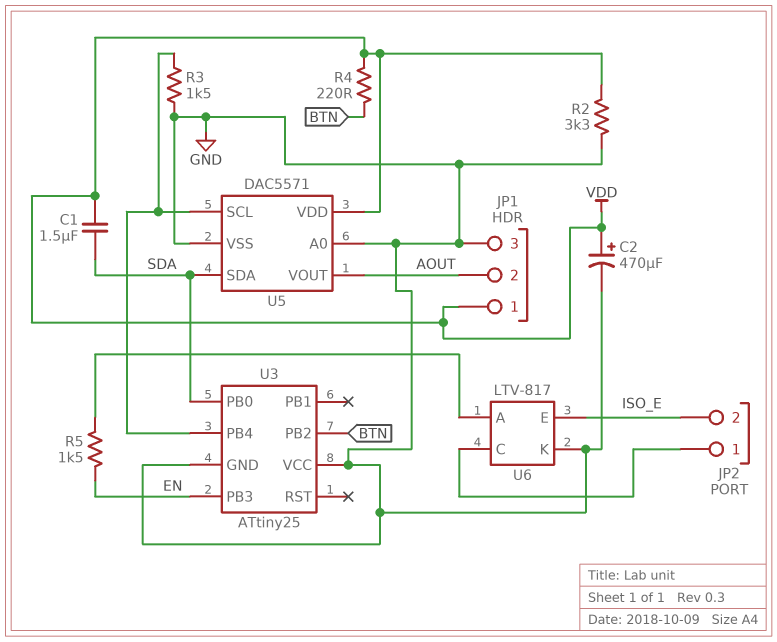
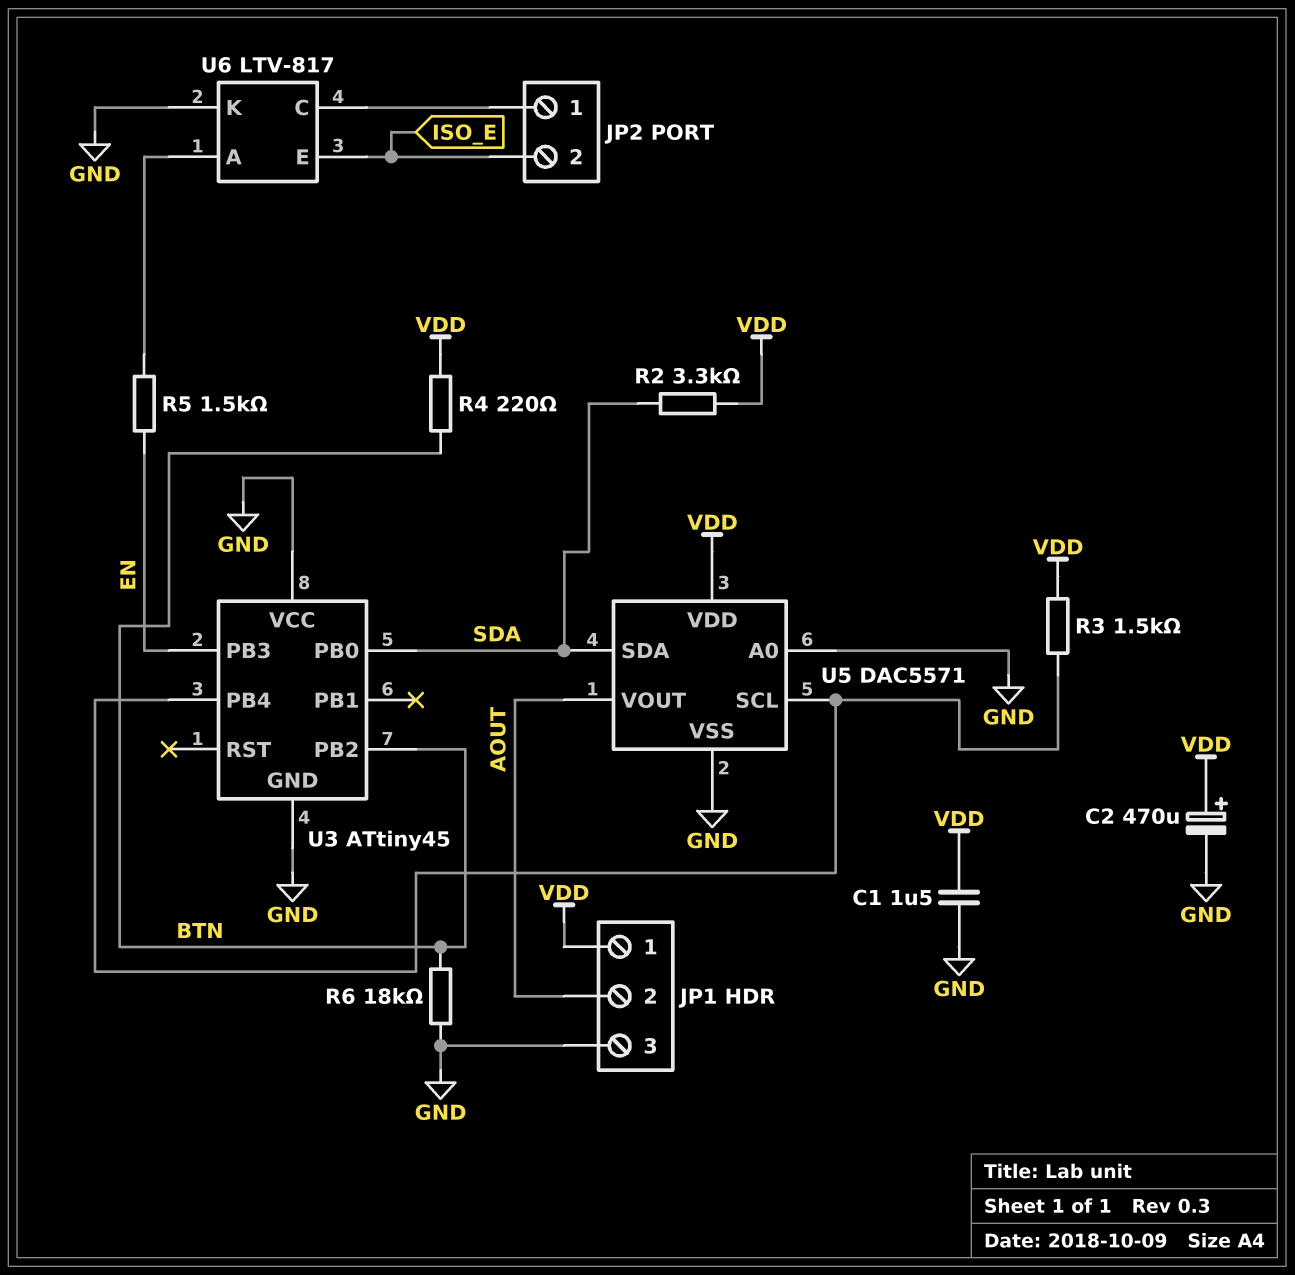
C1: 1.5uF (SDA, VDD) -> 1.5uF (GND, VDD)
R2: 3.3k (GND, VDD) -> 3.3k (SDA, VDD)
R3: 1.5k (GND, U3/PB4) -> 1.5k (U3/PB4, VDD)
R6: none -> 18k (BTN, GND)
U3: ATtiny25 -> ATtiny45

